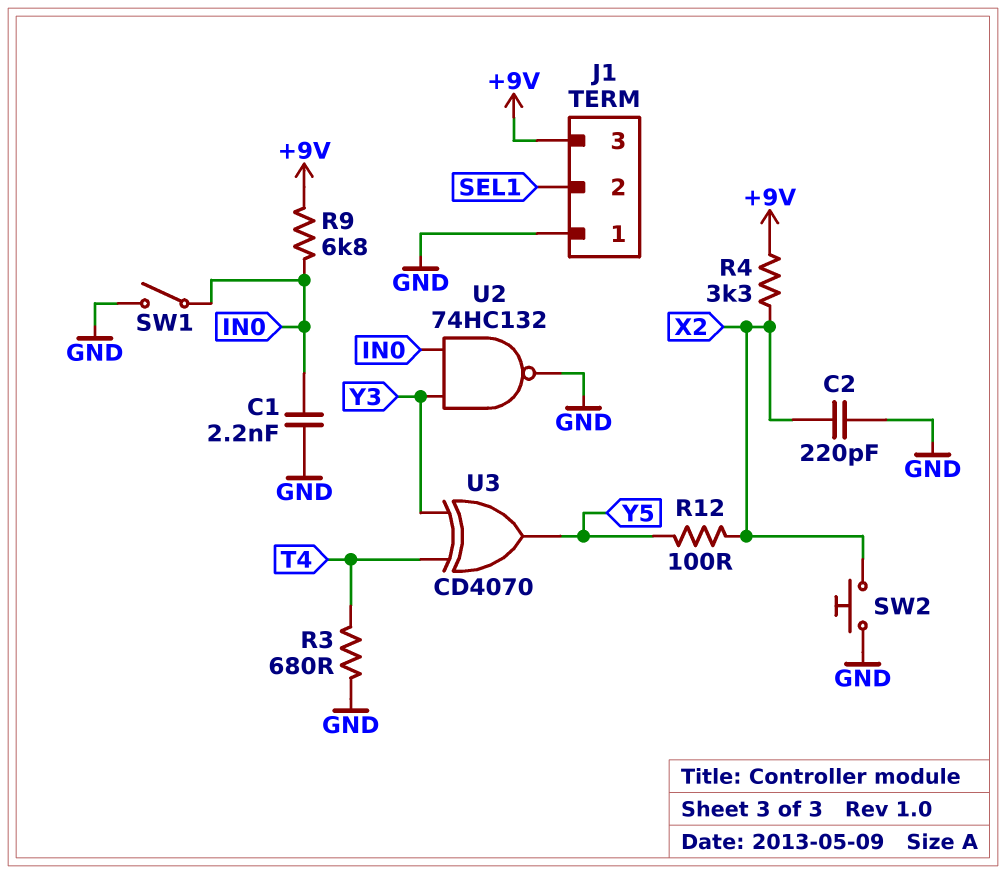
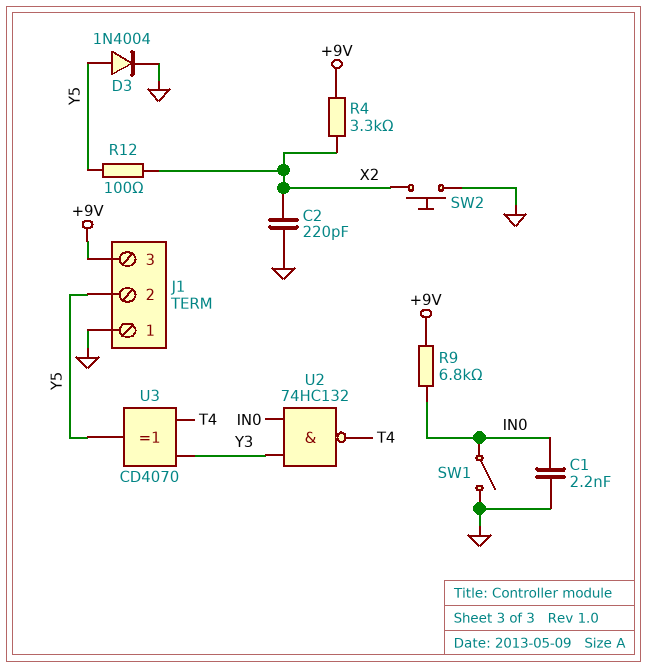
D3: none -> diode 1N4004 (A Y5, K GND)
J1 pin 2: SEL1 -> Y5
R3: 680 (GND, T4) -> none
U2: NAND 74HC132 (in IN0, in Y3, out GND) -> NAND 74HC132 (in IN0, in Y3, out T4)

